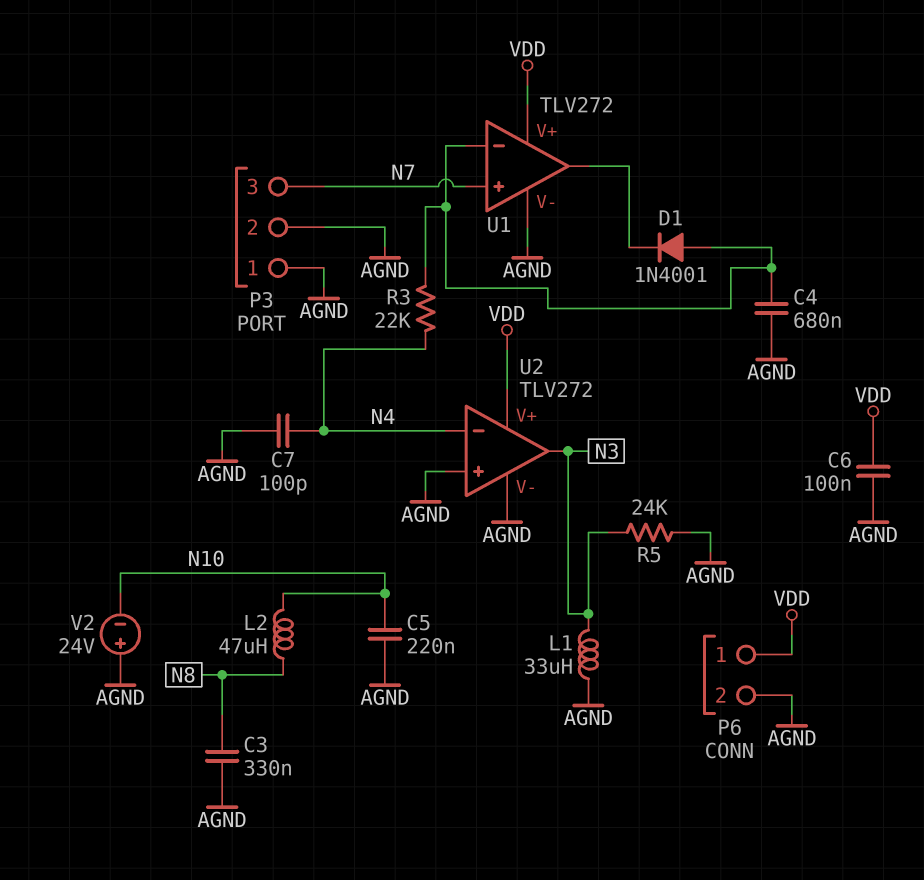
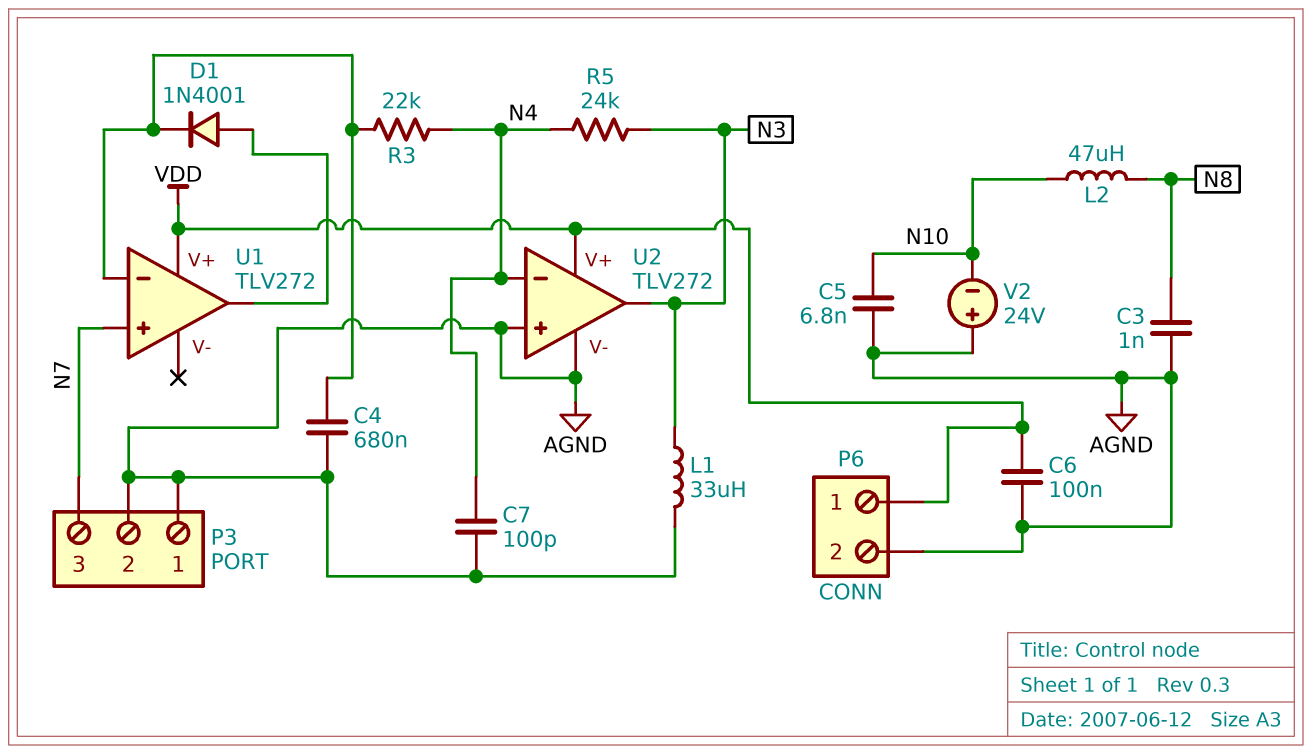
C3: 330nF (AGND, N8) -> 1nF (AGND, N8)
C5: 220nF (AGND, N10) -> 6.8nF (AGND, N10)
D1: diode 1N4001 (A U1/in-, K U1/out) -> diode 1N4001 (A U1/out, K U1/in-)
R5: 24k (AGND, N3) -> 24k (N3, N4)
U1 pin V-: AGND -> none

